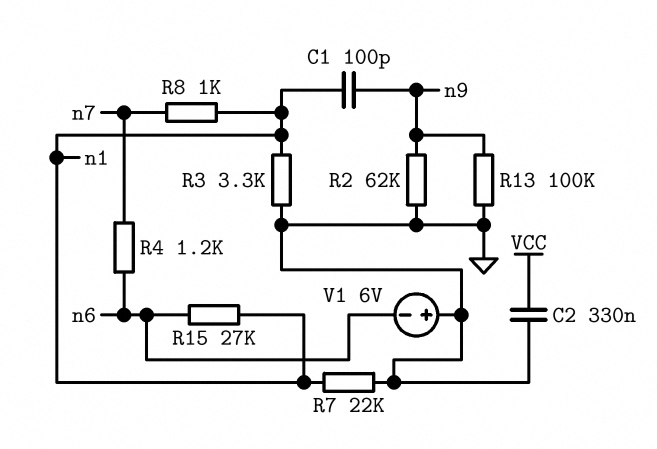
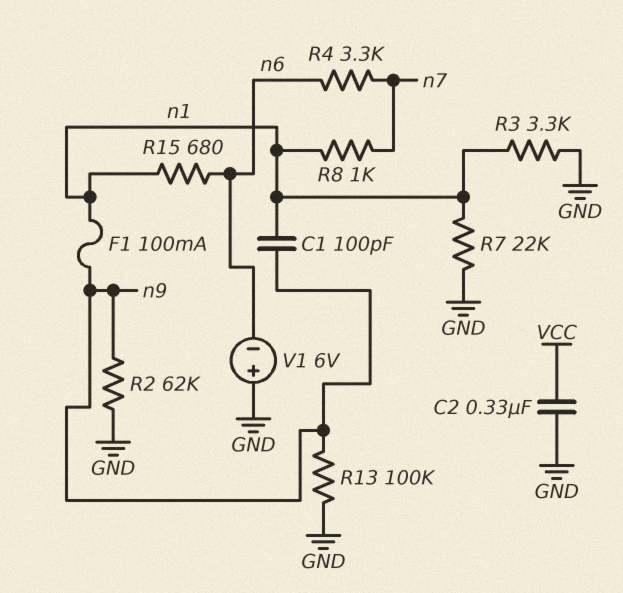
F1: none -> 100mA (n1, n9)
R4: 1.2k (n6, n7) -> 3.3k (n6, n7)
R15: 27k (n1, n6) -> 680 (n1, n6)

